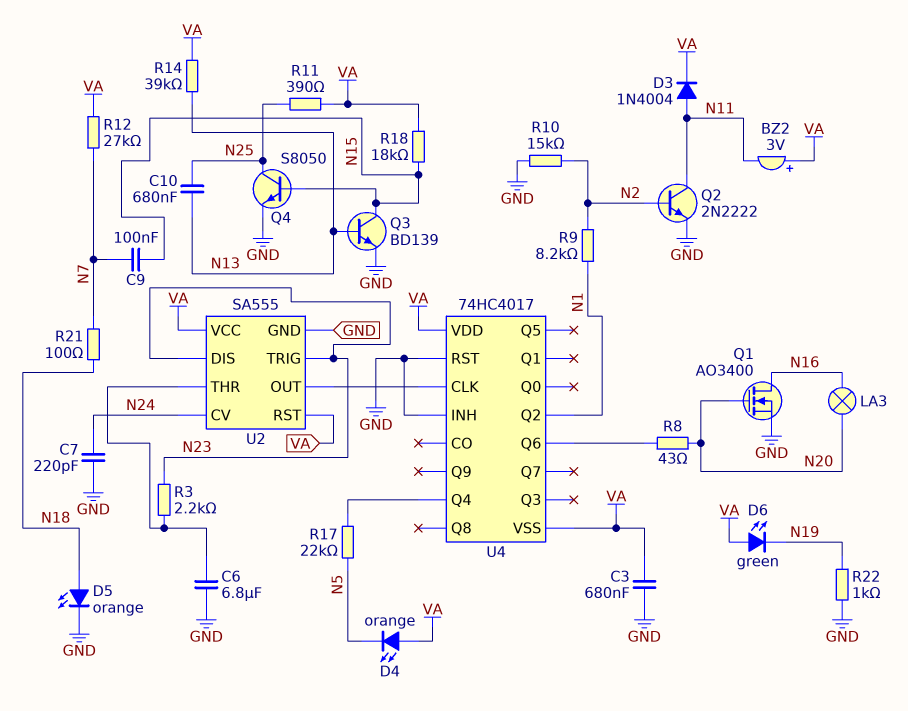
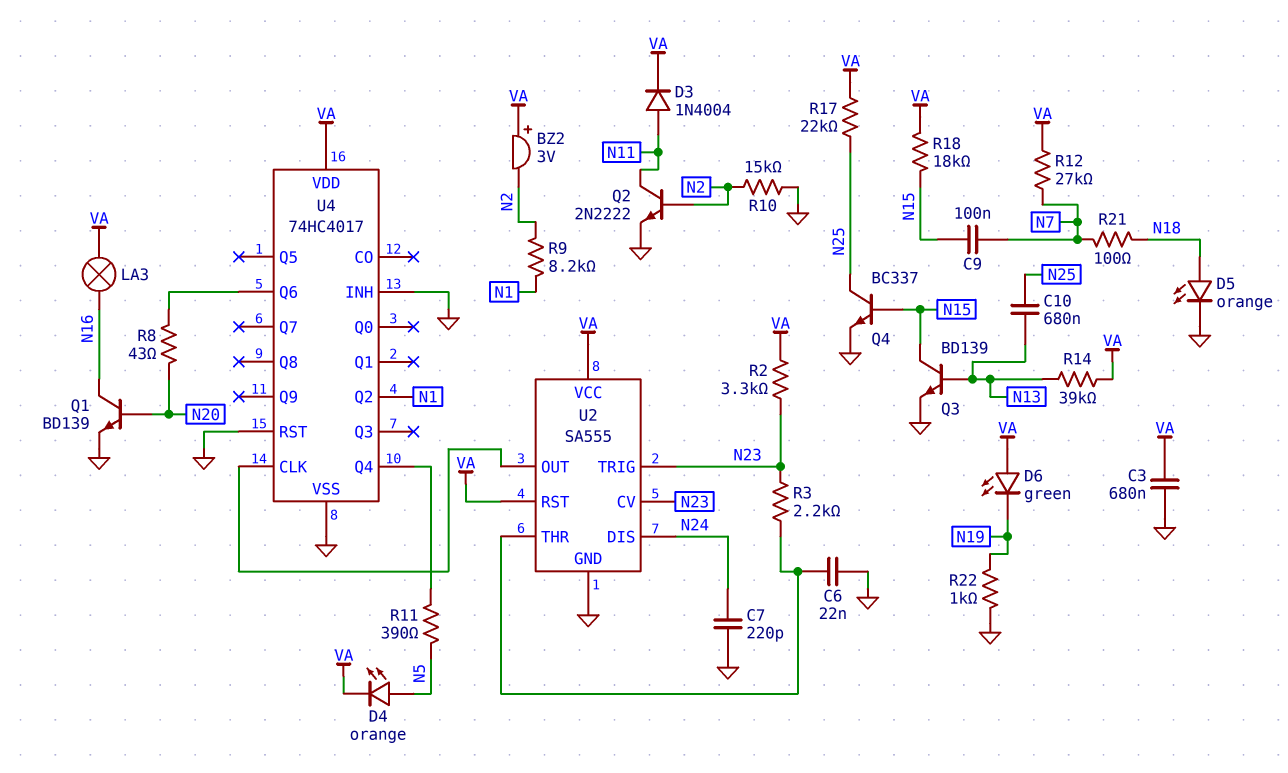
BZ2: buzzer 3V (plus VA, minus N11) -> buzzer 3V (plus VA, minus N2)
C6: 6.8uF (GND, U2/THR) -> 22nF (GND, U2/THR)
D4: LED orange (A VA, K N5) -> LED orange (A N5, K VA)
LA3: lamp (N16, N20) -> lamp (N16, VA)
Q1: NMOS AO3400 (G N20, D N16, S GND) -> NPN BD139 (B N20, C N16, E GND)
Q4: NPN S8050 (B N15, C N25, E GND) -> NPN BC337 (B N15, C N25, E GND)
R2: none -> 3.3k (N23, VA)
R11: 390 (N25, VA) -> 390 (N5, U4/Q4)
R17: 22k (N5, U4/Q4) -> 22k (N25, VA)
U2 pin CV: N24 -> N23
U2 pin DIS: N23 -> N24
U4 pin VSS: VA -> GND

